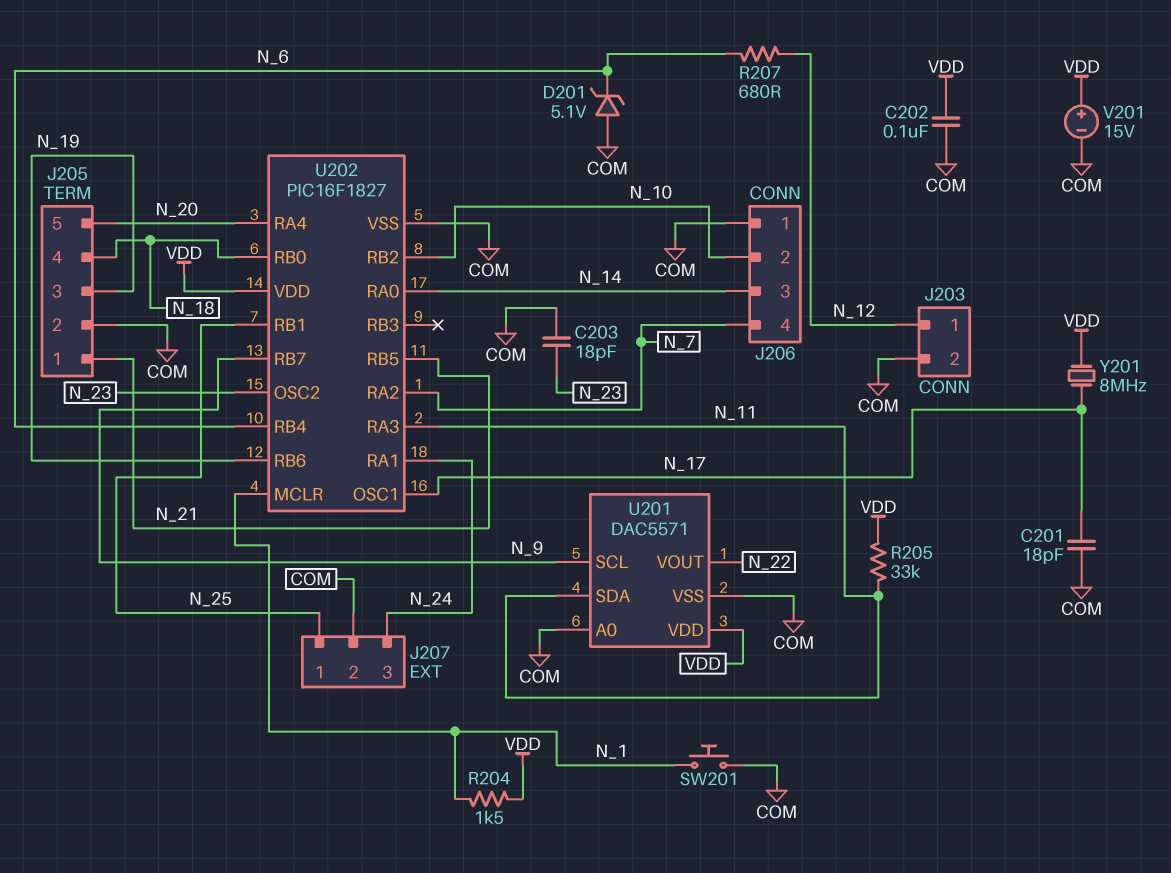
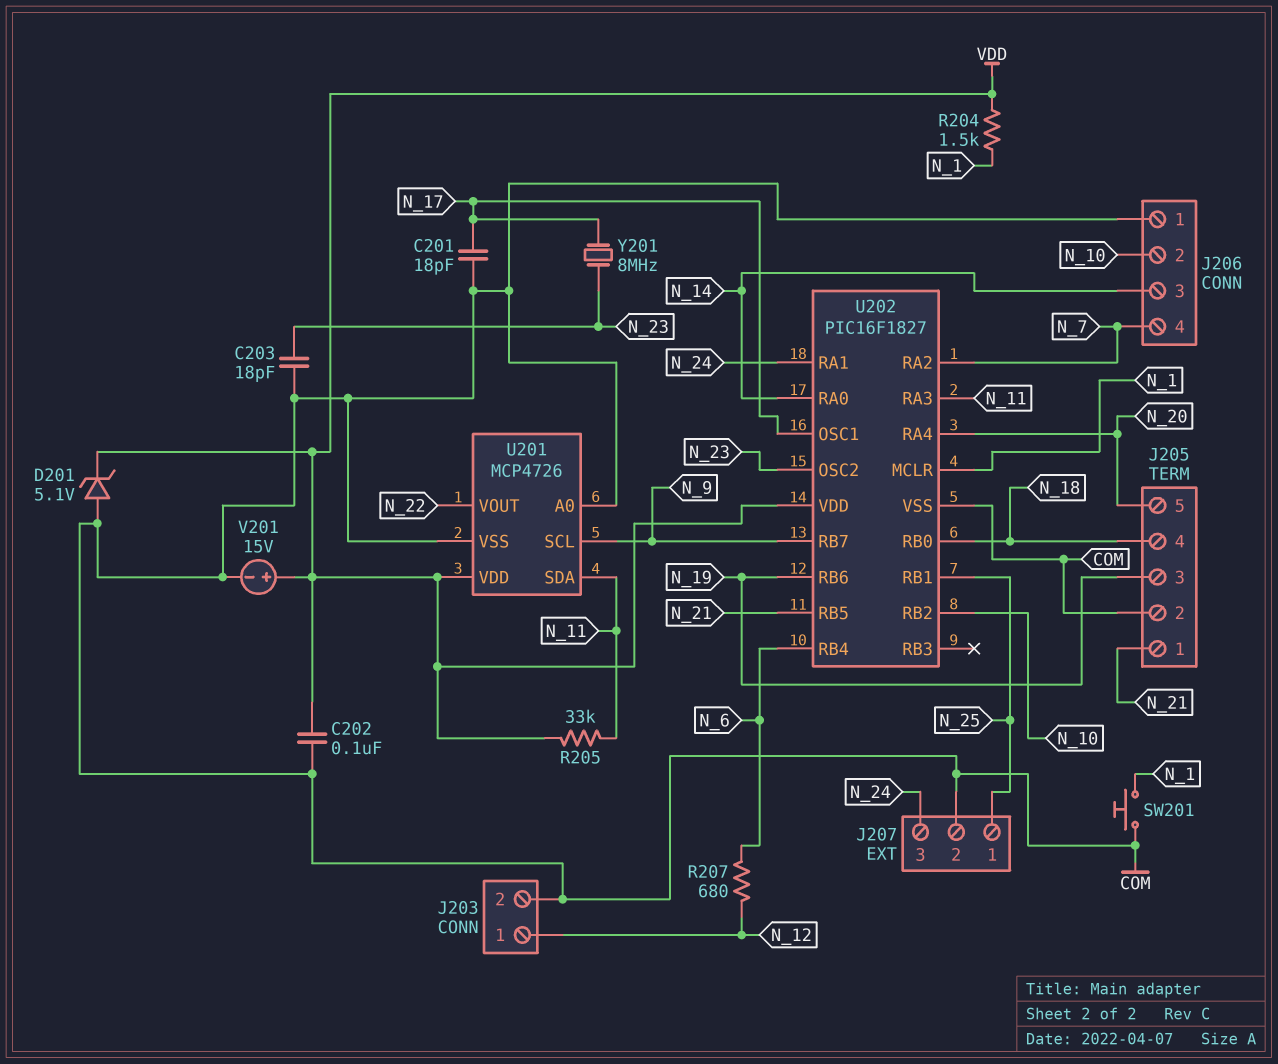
D201: zener 5.1V (A COM, K N_6) -> zener 5.1V (A COM, K VDD)
U201: DAC5571 -> MCP4726
Y201: 8MHz (N_17, VDD) -> 8MHz (N_17, N_23)

